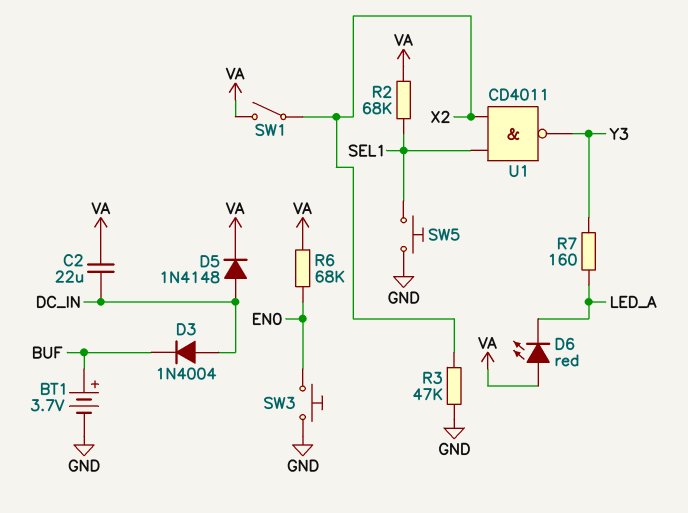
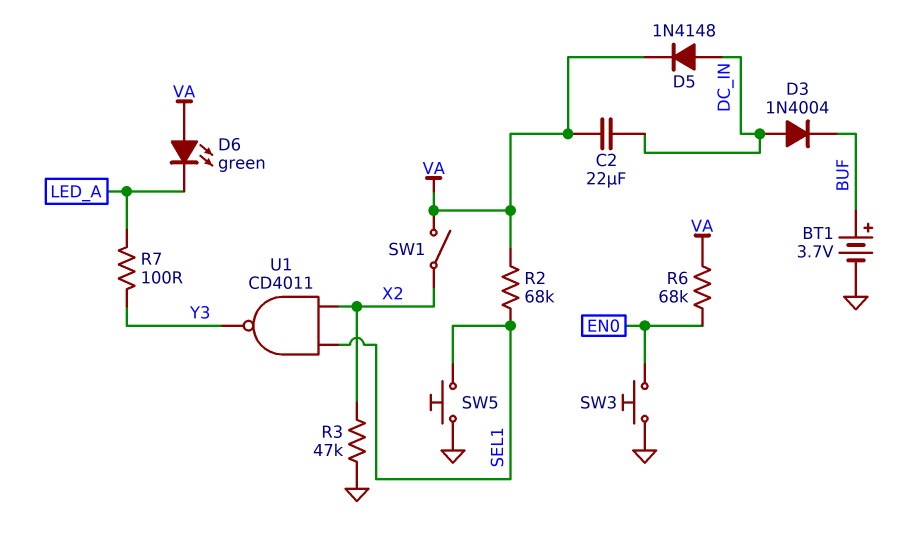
D6: LED red (A VA, K LED_A) -> LED green (A VA, K LED_A)
R7: 160 (LED_A, Y3) -> 100 (LED_A, Y3)

